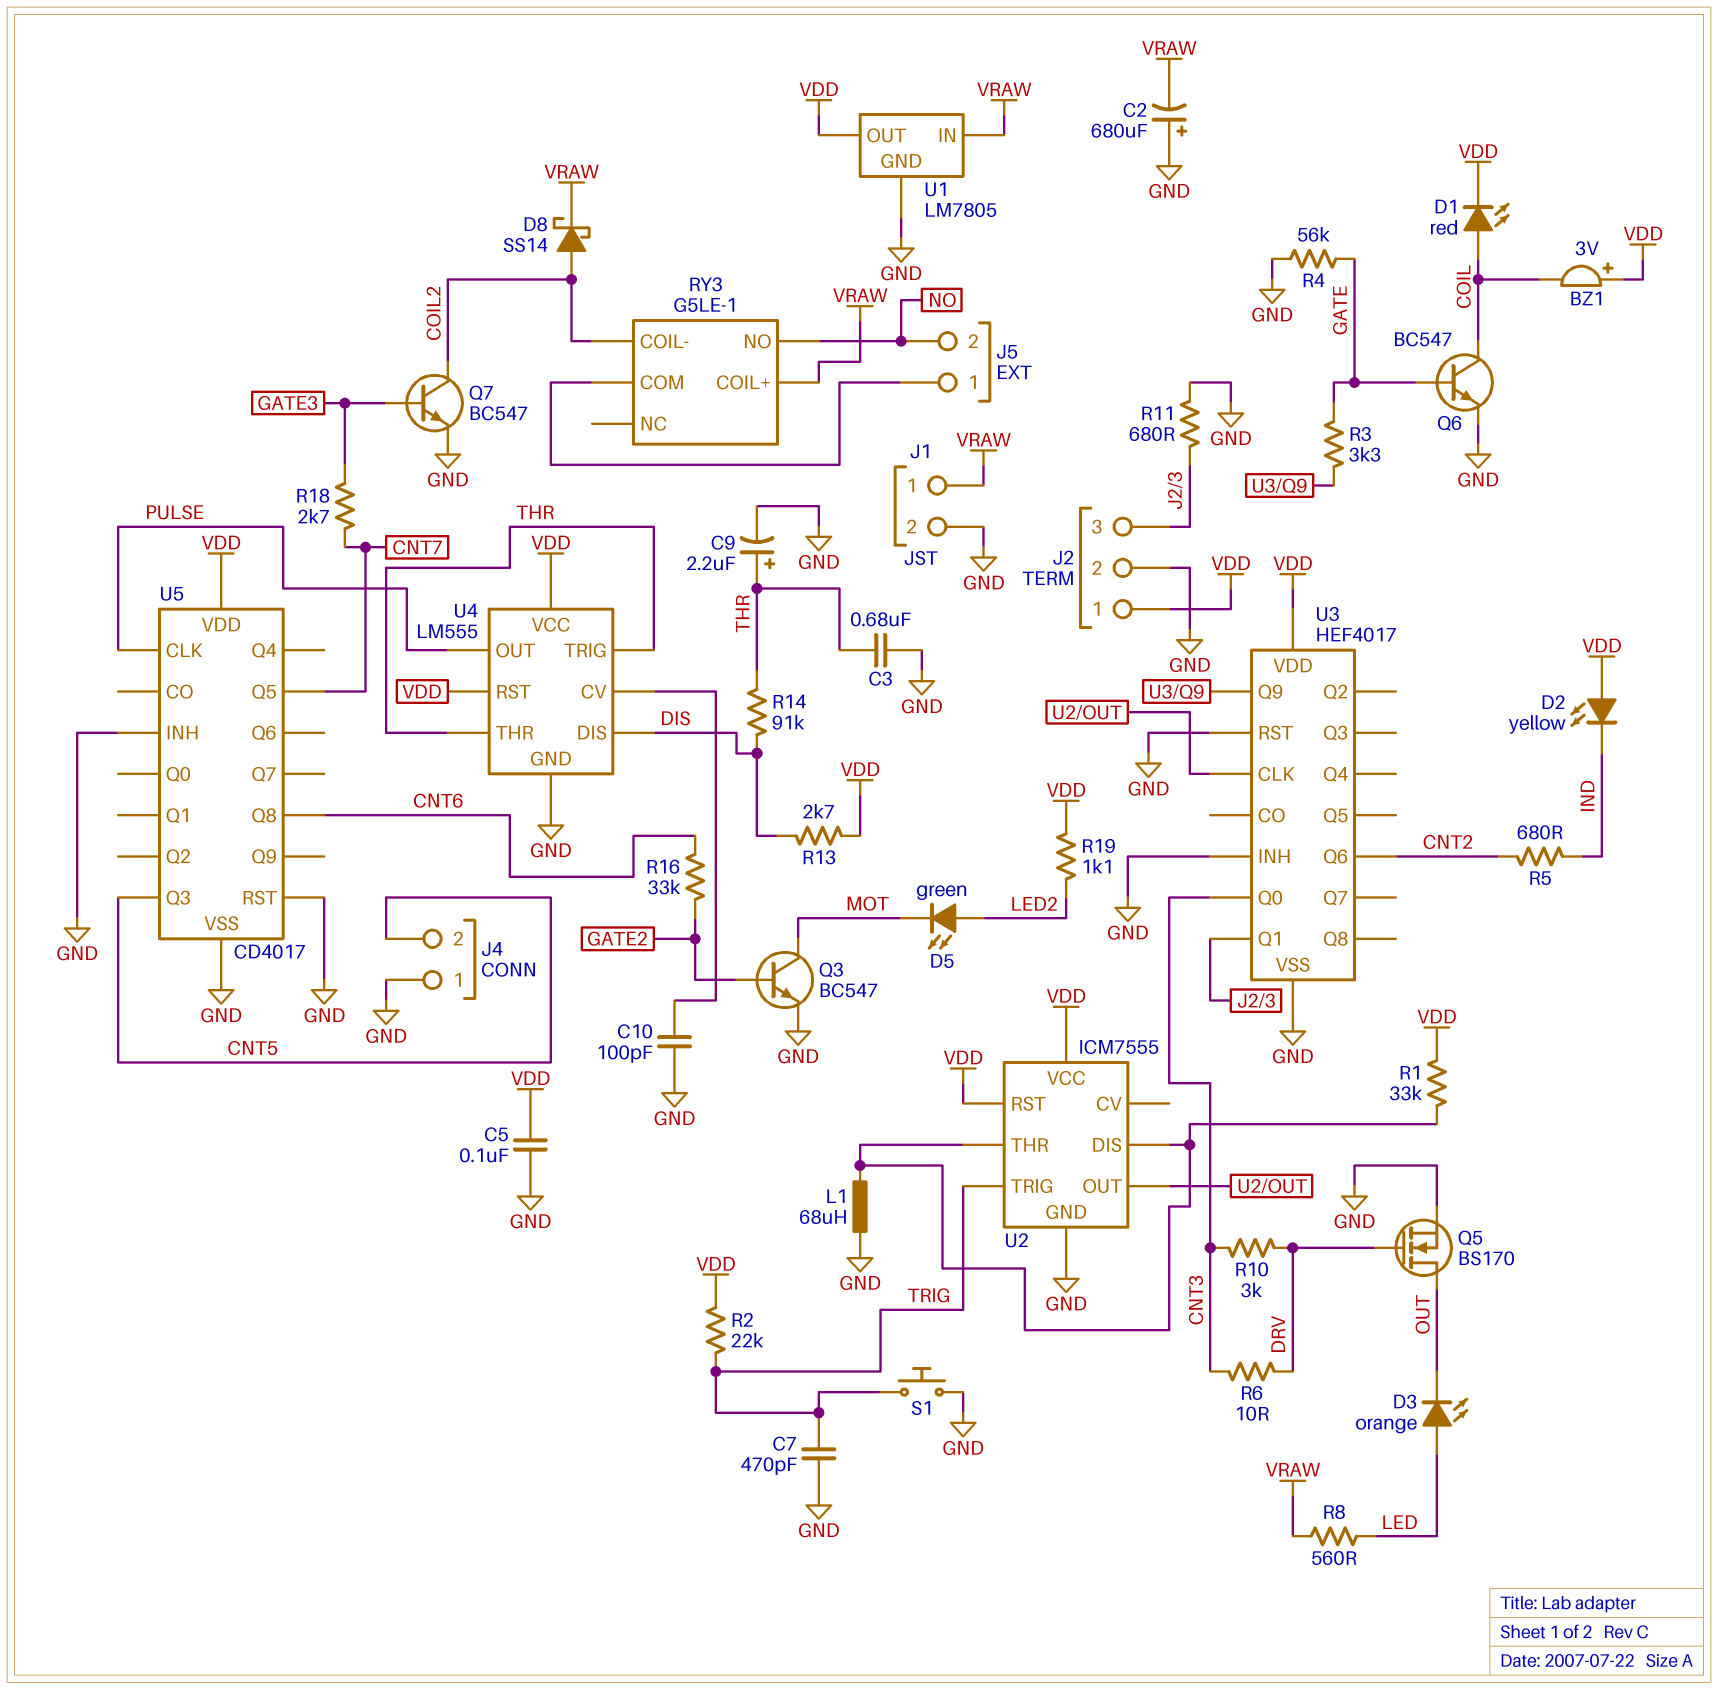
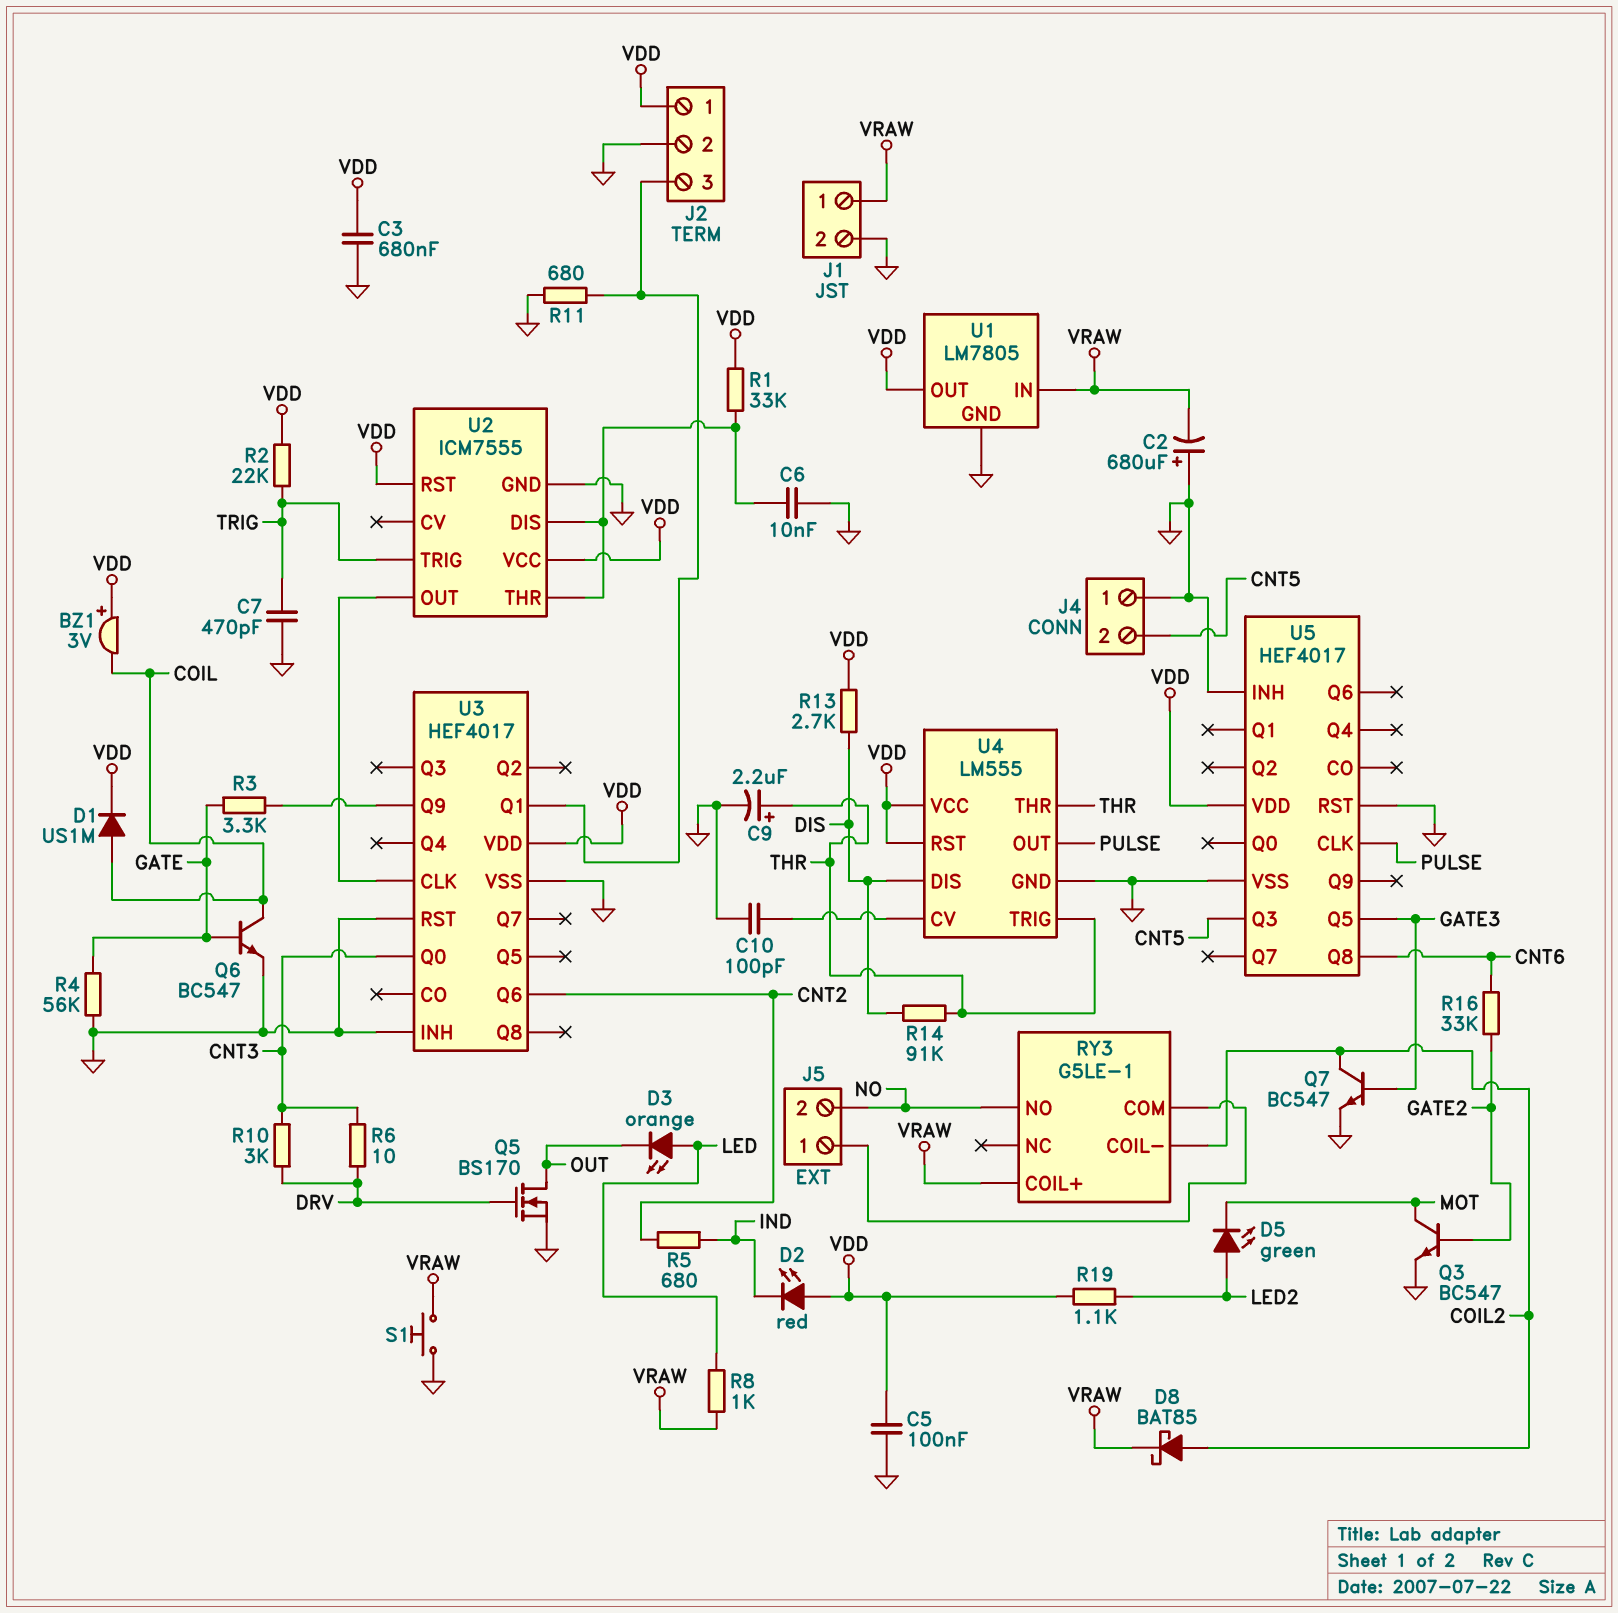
C3: 680nF (GND, THR) -> 680nF (GND, VDD)
C6: none -> 10nF (GND, U2/DIS)
D1: LED red (A COIL, K VDD) -> diode US1M (A COIL, K VDD)
D2: LED yellow (A VDD, K IND) -> LED red (A VDD, K IND)
D8: schottky SS14 (A COIL2, K VRAW) -> schottky BAT85 (A COIL2, K VRAW)
L1: 68uH (GND, U2/DIS) -> none
R8: 560 (LED, VRAW) -> 1k (LED, VRAW)
R18: 2.7k (CNT7, GATE3) -> none
S1: button (GND, TRIG) -> button (GND, VRAW)
U5: CD4017 -> HEF4017
U5 pin Q5: CNT7 -> GATE3

